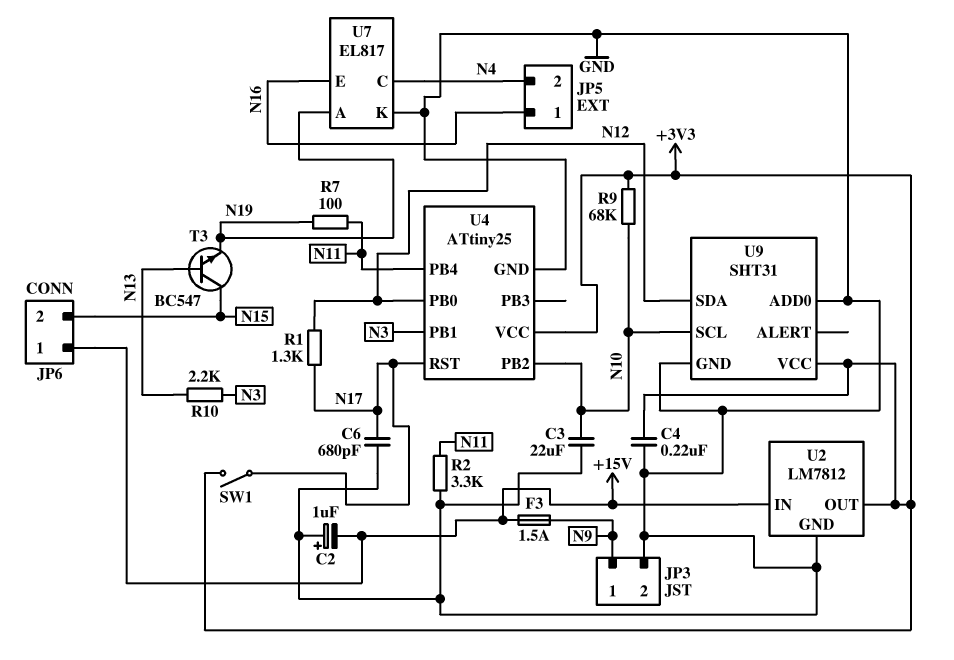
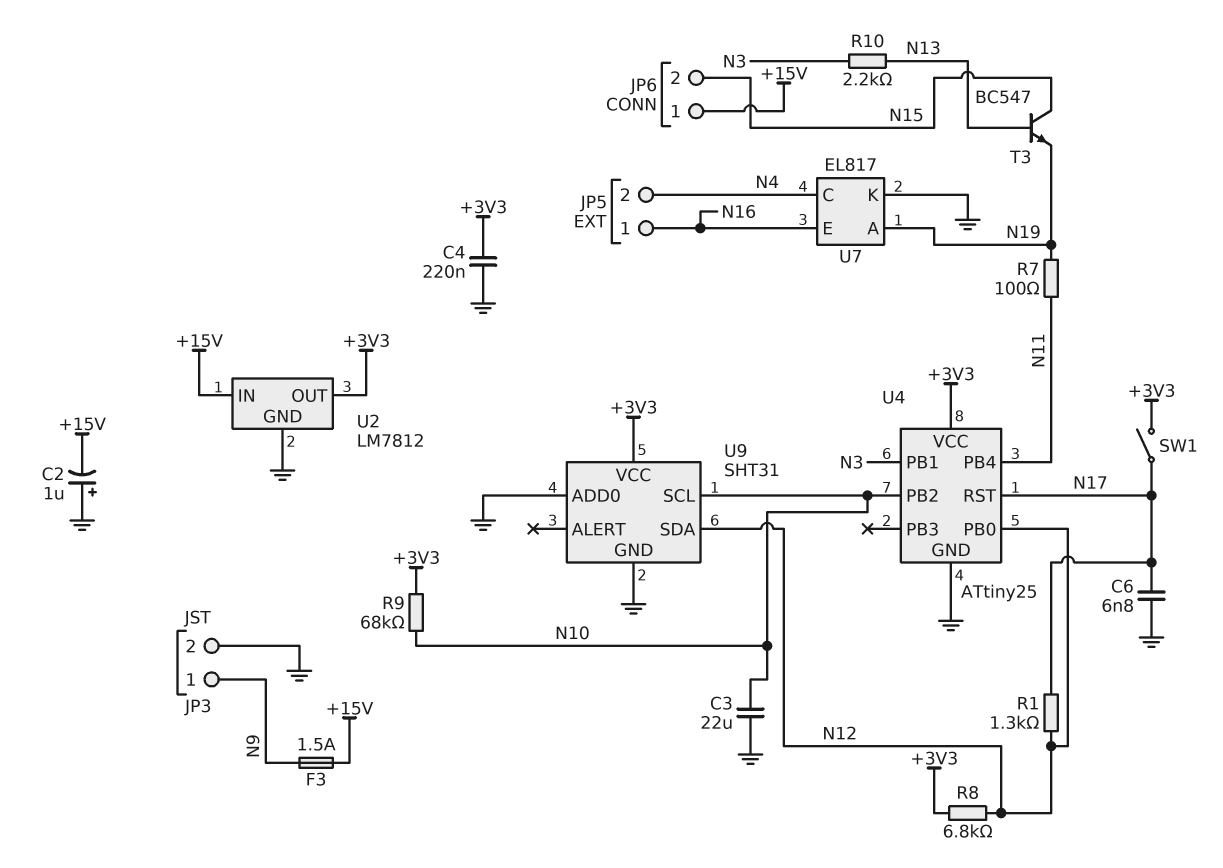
C6: 680pF (GND, N17) -> 6.8nF (GND, N17)
R2: 3.3k (GND, N11) -> none
R8: none -> 6.8k (+3V3, N12)

